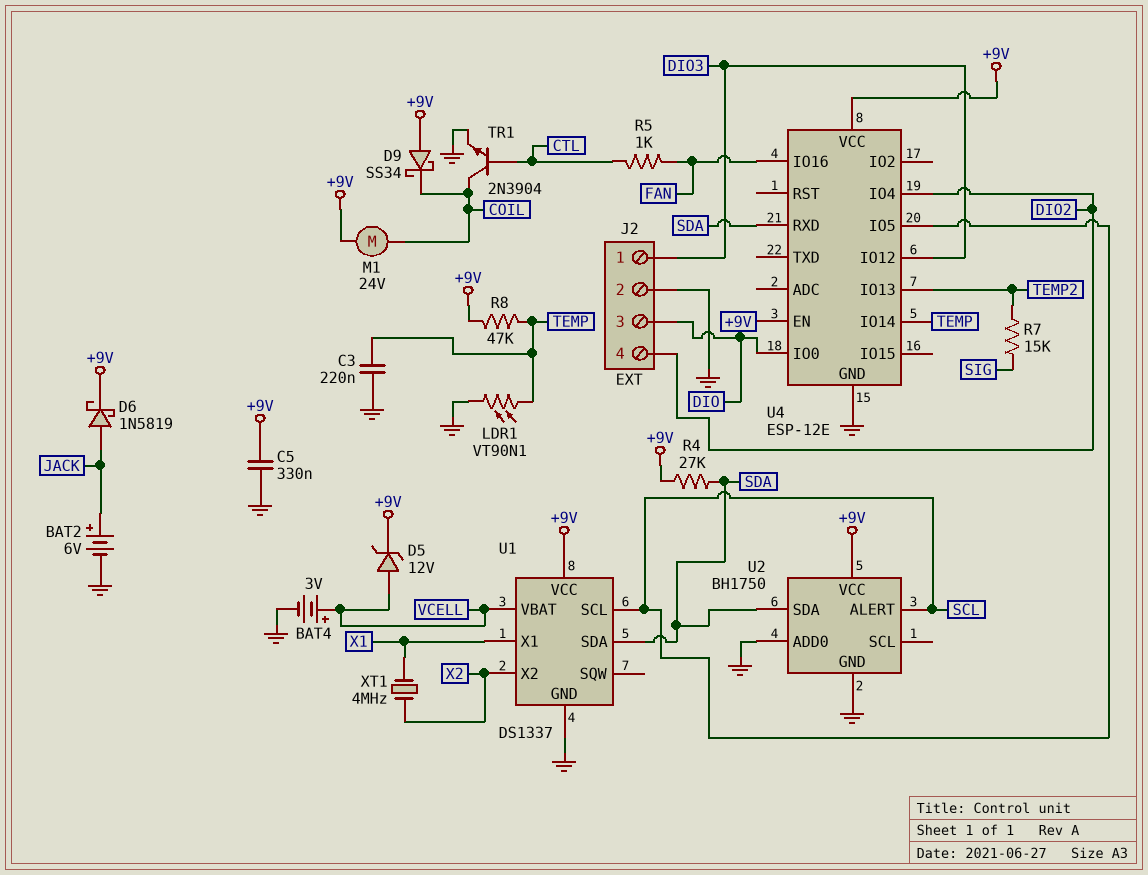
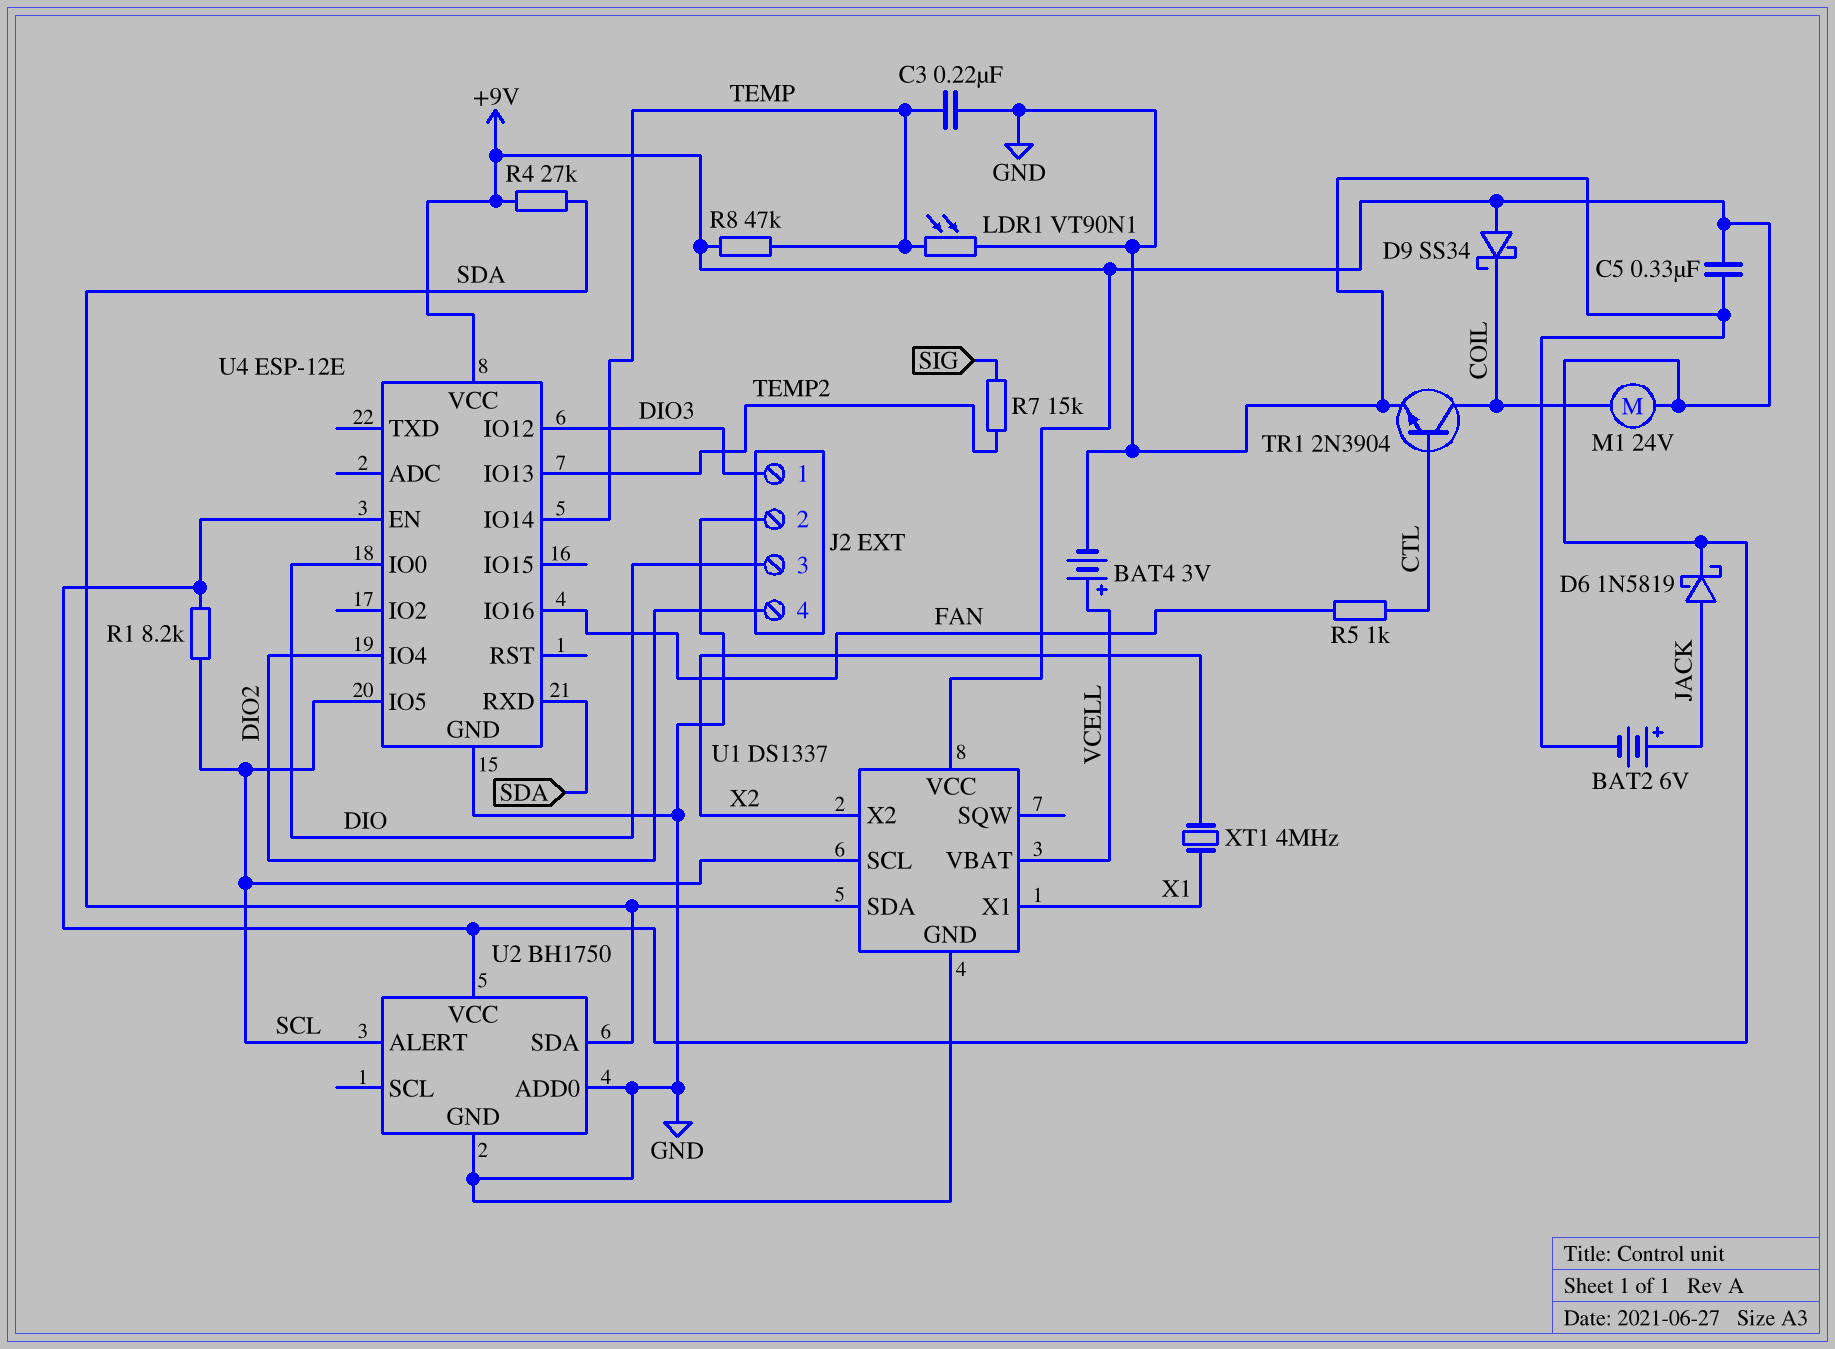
D5: zener 12V (A VCELL, K +9V) -> none
R1: none -> 8.2k (+9V, SCL)

